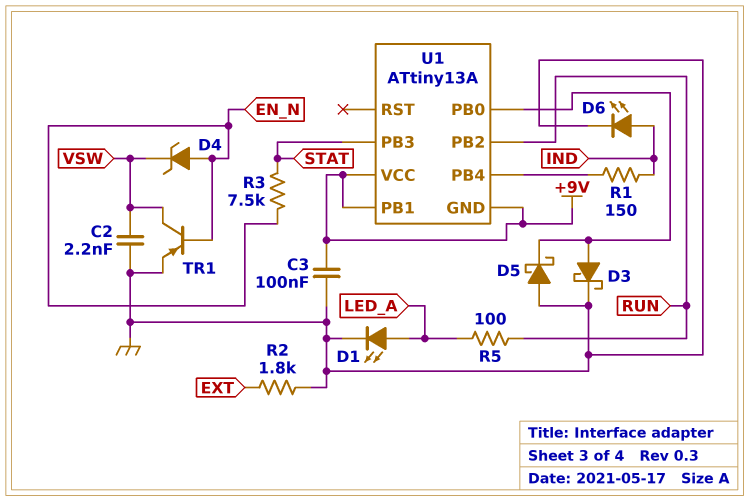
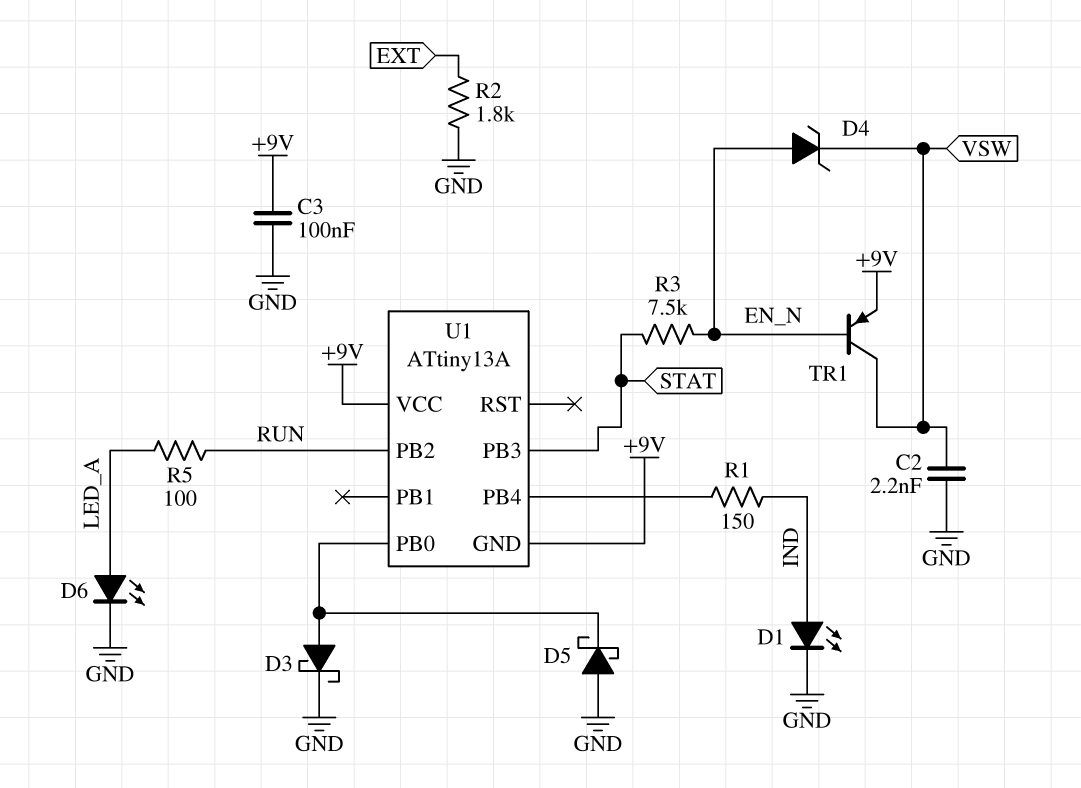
D1: LED (A LED_A, K GND) -> LED (A IND, K GND)
D6: LED (A IND, K GND) -> LED (A LED_A, K GND)
TR1: PNP (B EN_N, C VSW, E GND) -> PNP (B EN_N, C VSW, E +9V)
U1 pin PB1: +9V -> none

